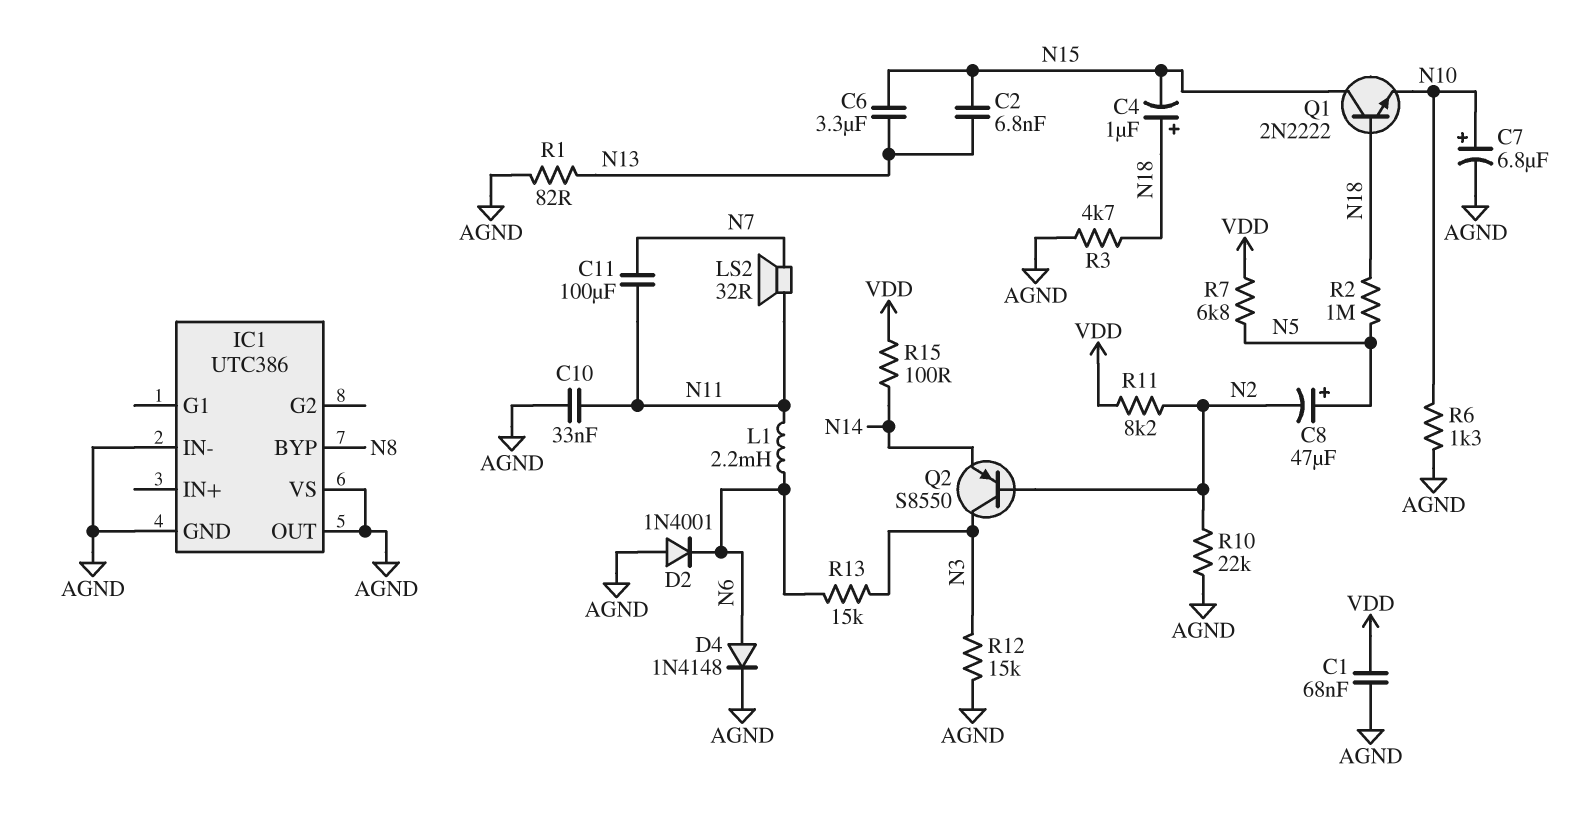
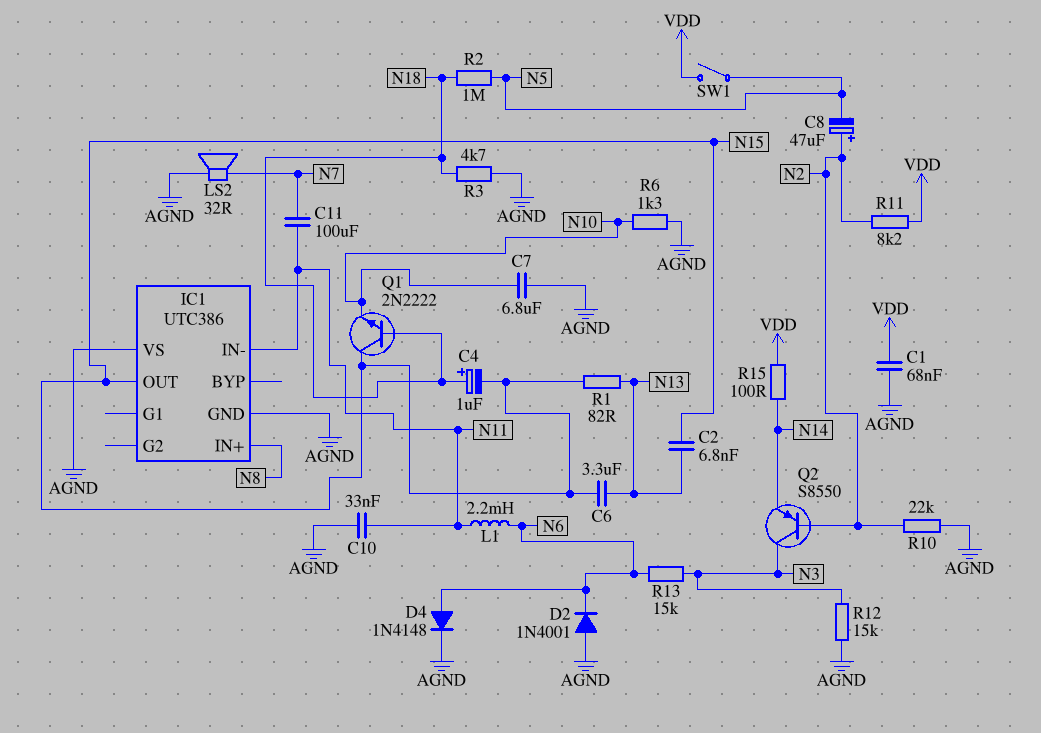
C7: 6.8uF (plus N10, minus AGND) -> 6.8uF (AGND, N10)
C8: 47uF (plus N5, minus N2) -> 47uF (plus N2, minus N5)
IC1 pin BYP: N8 -> none
IC1 pin IN+: none -> N8
IC1 pin IN-: AGND -> N11
IC1 pin OUT: AGND -> N15
LS2: speaker 32R (N7, N11) -> speaker 32R (AGND, N7)
R1: 82 (AGND, N13) -> 82 (N13, N15)
R7: 6.8k (N5, VDD) -> none
SW1: none -> switch (N5, VDD)

